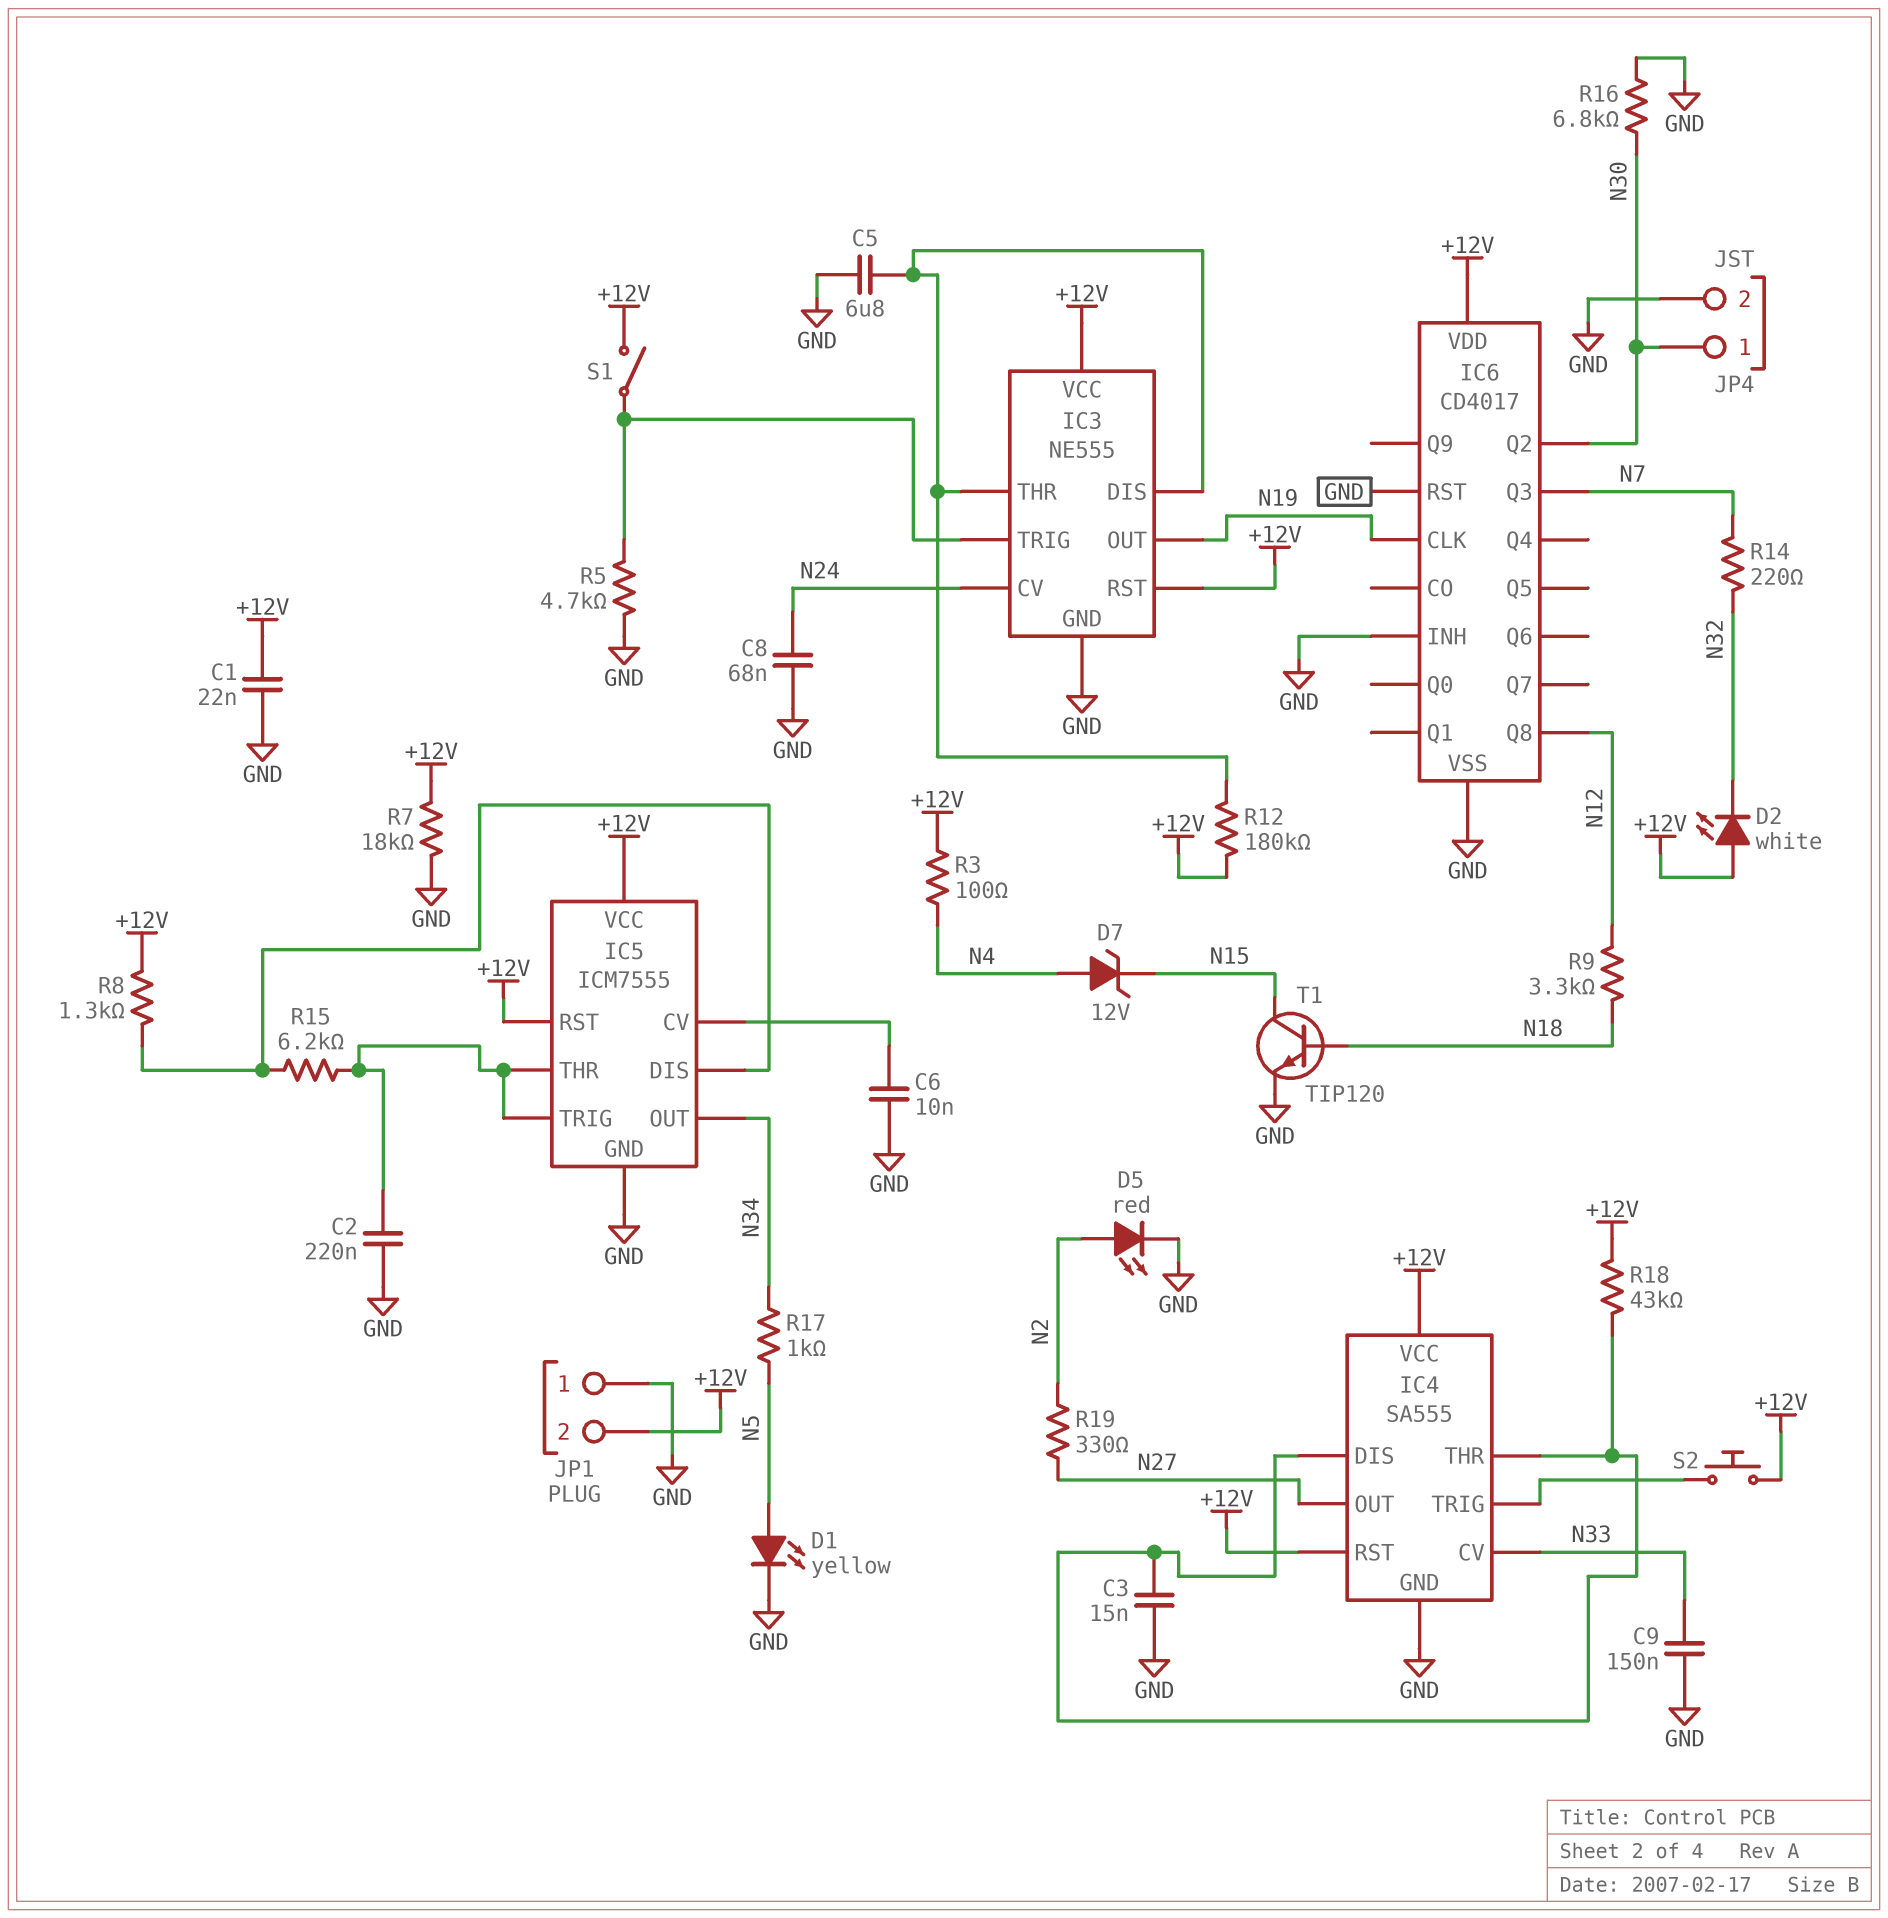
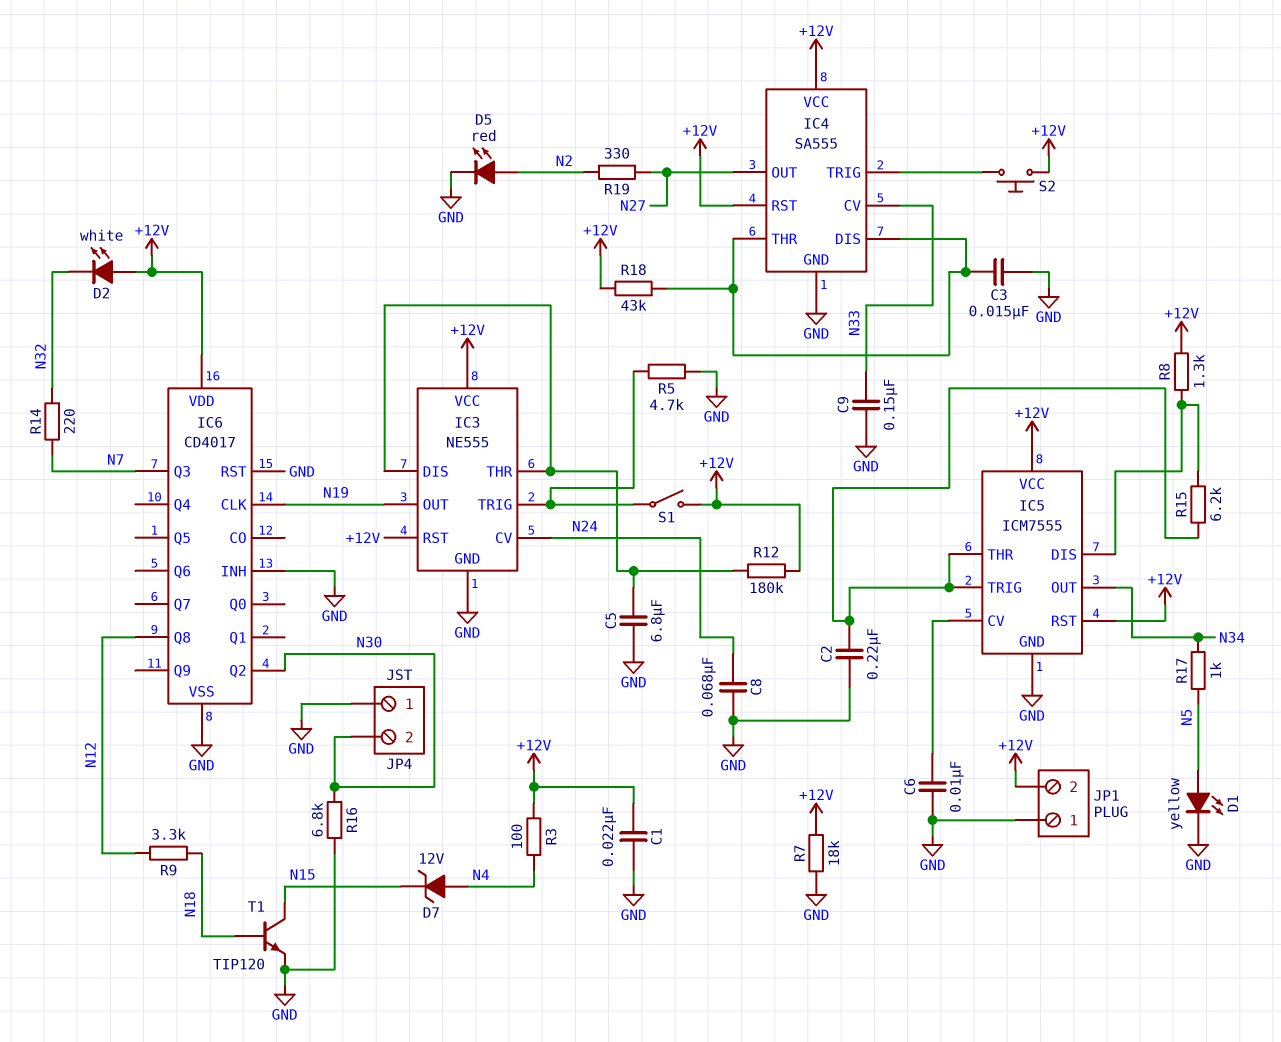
JP4 pin 1: N30 -> GND
JP4 pin 2: GND -> N30

